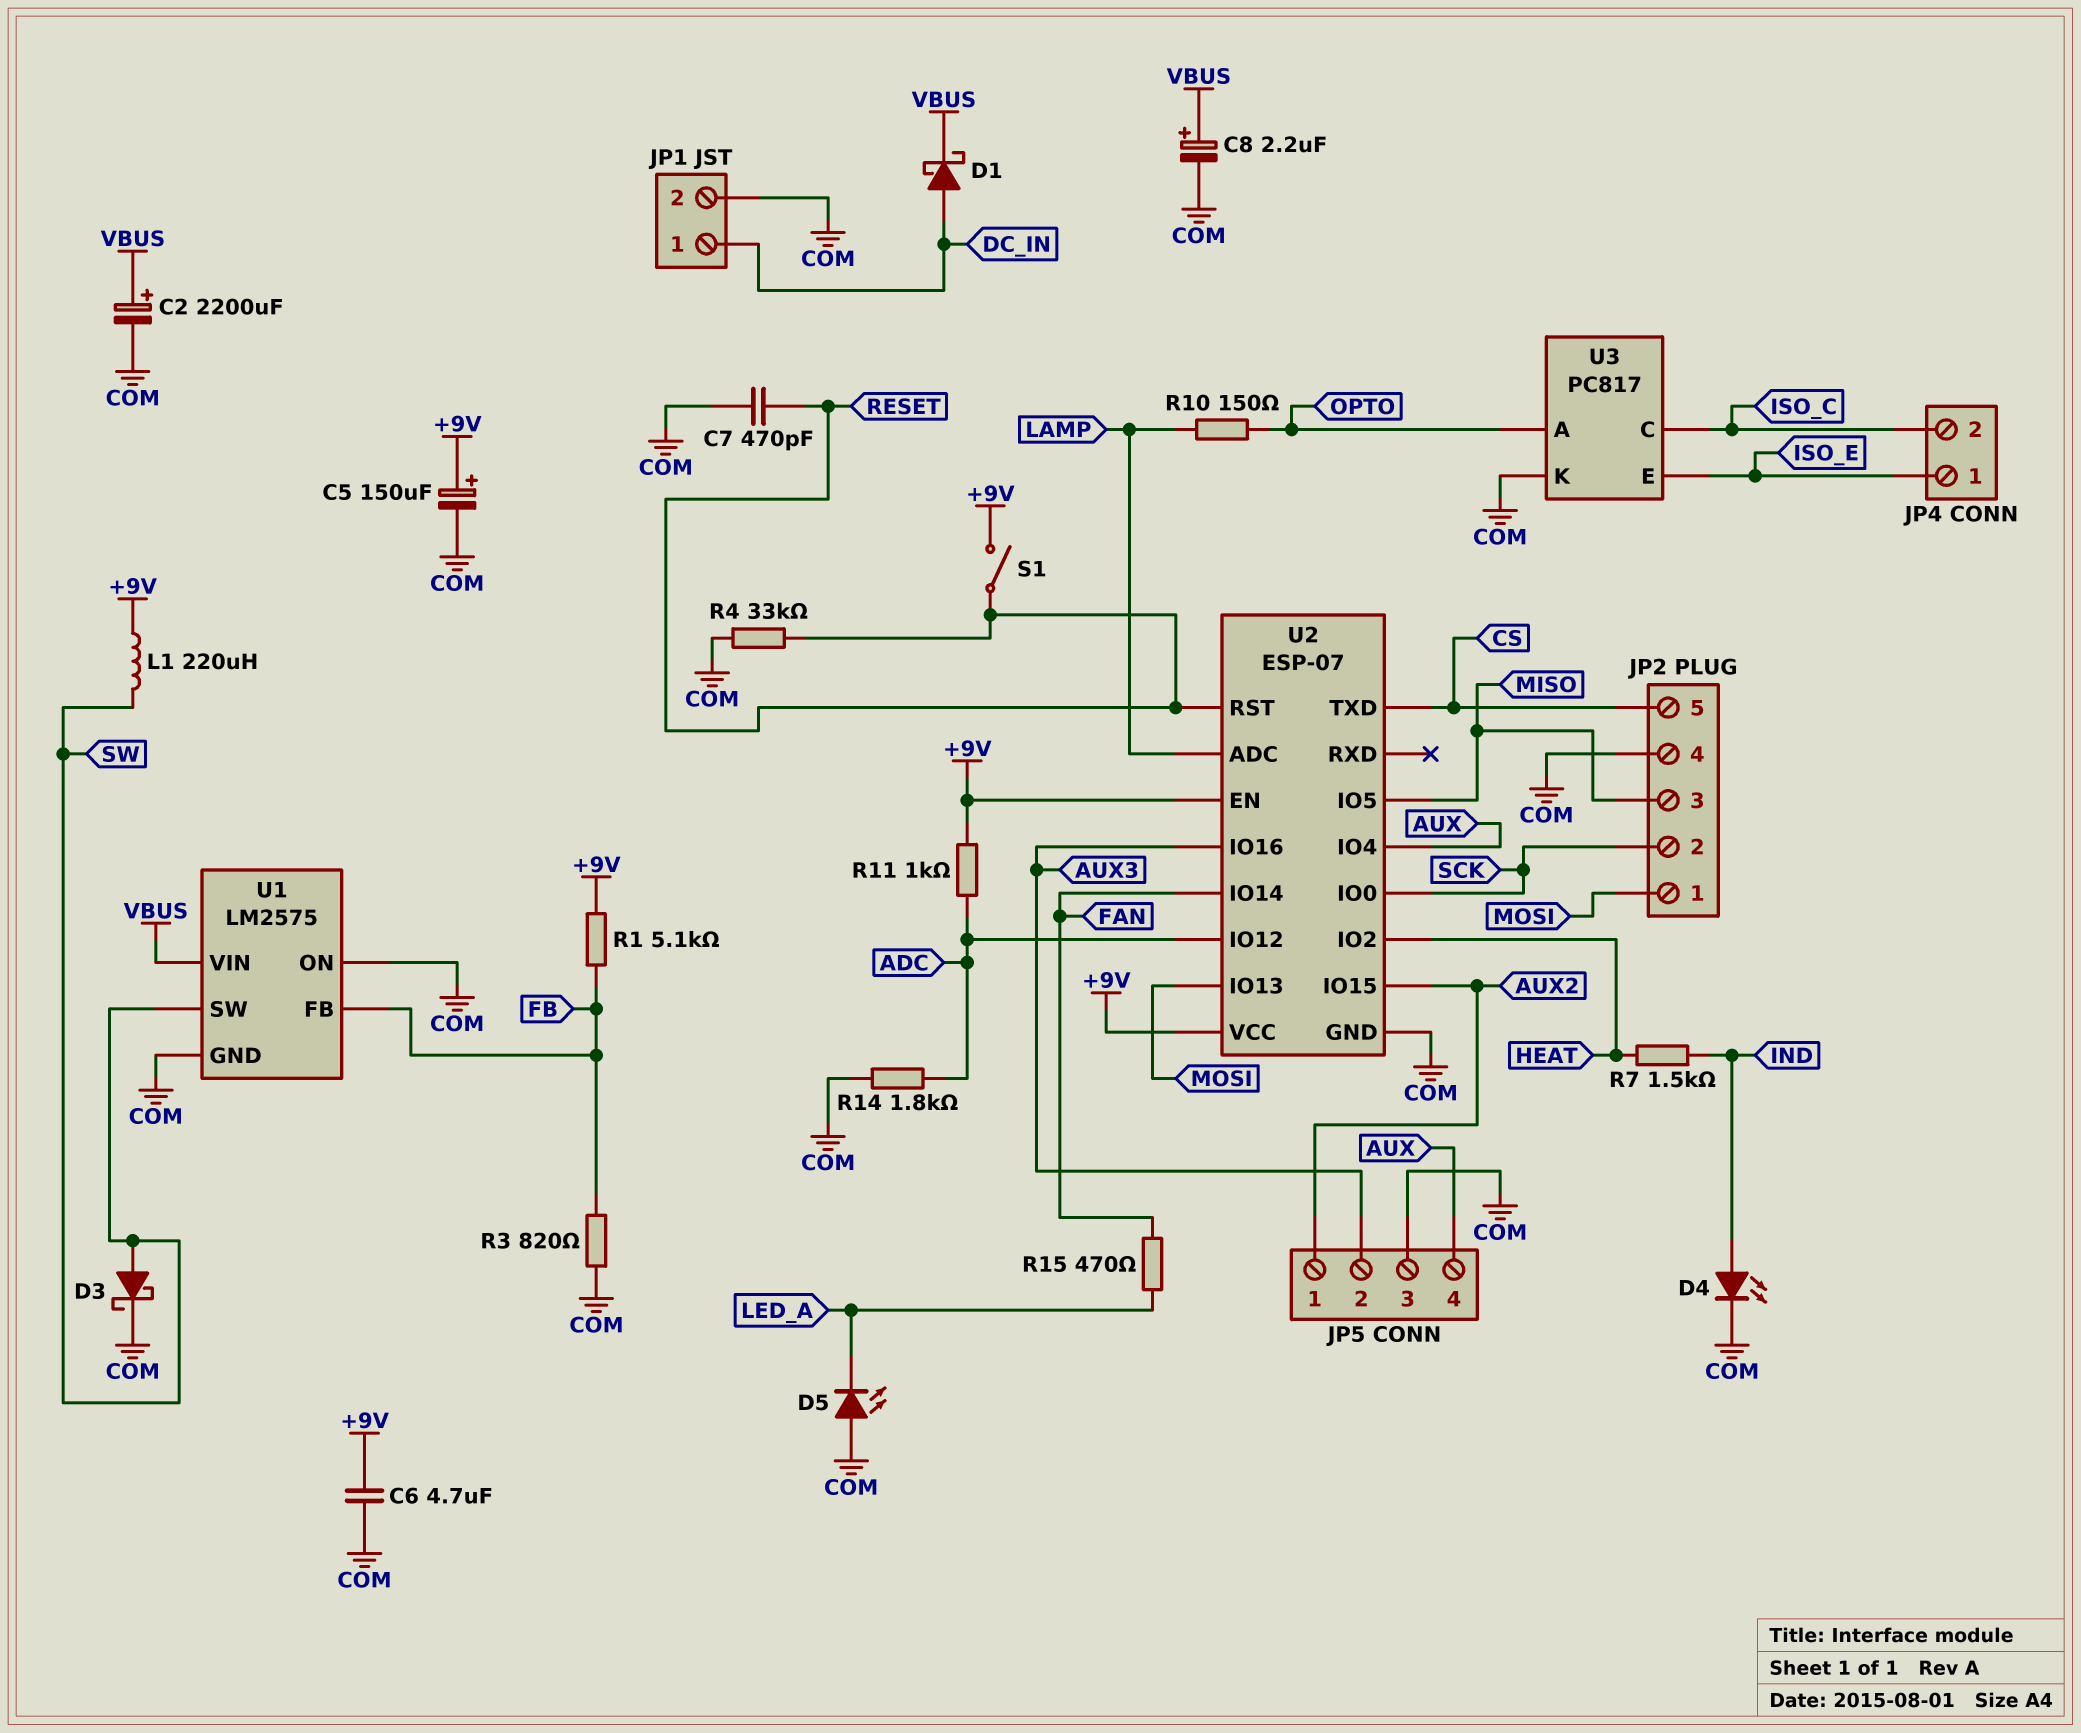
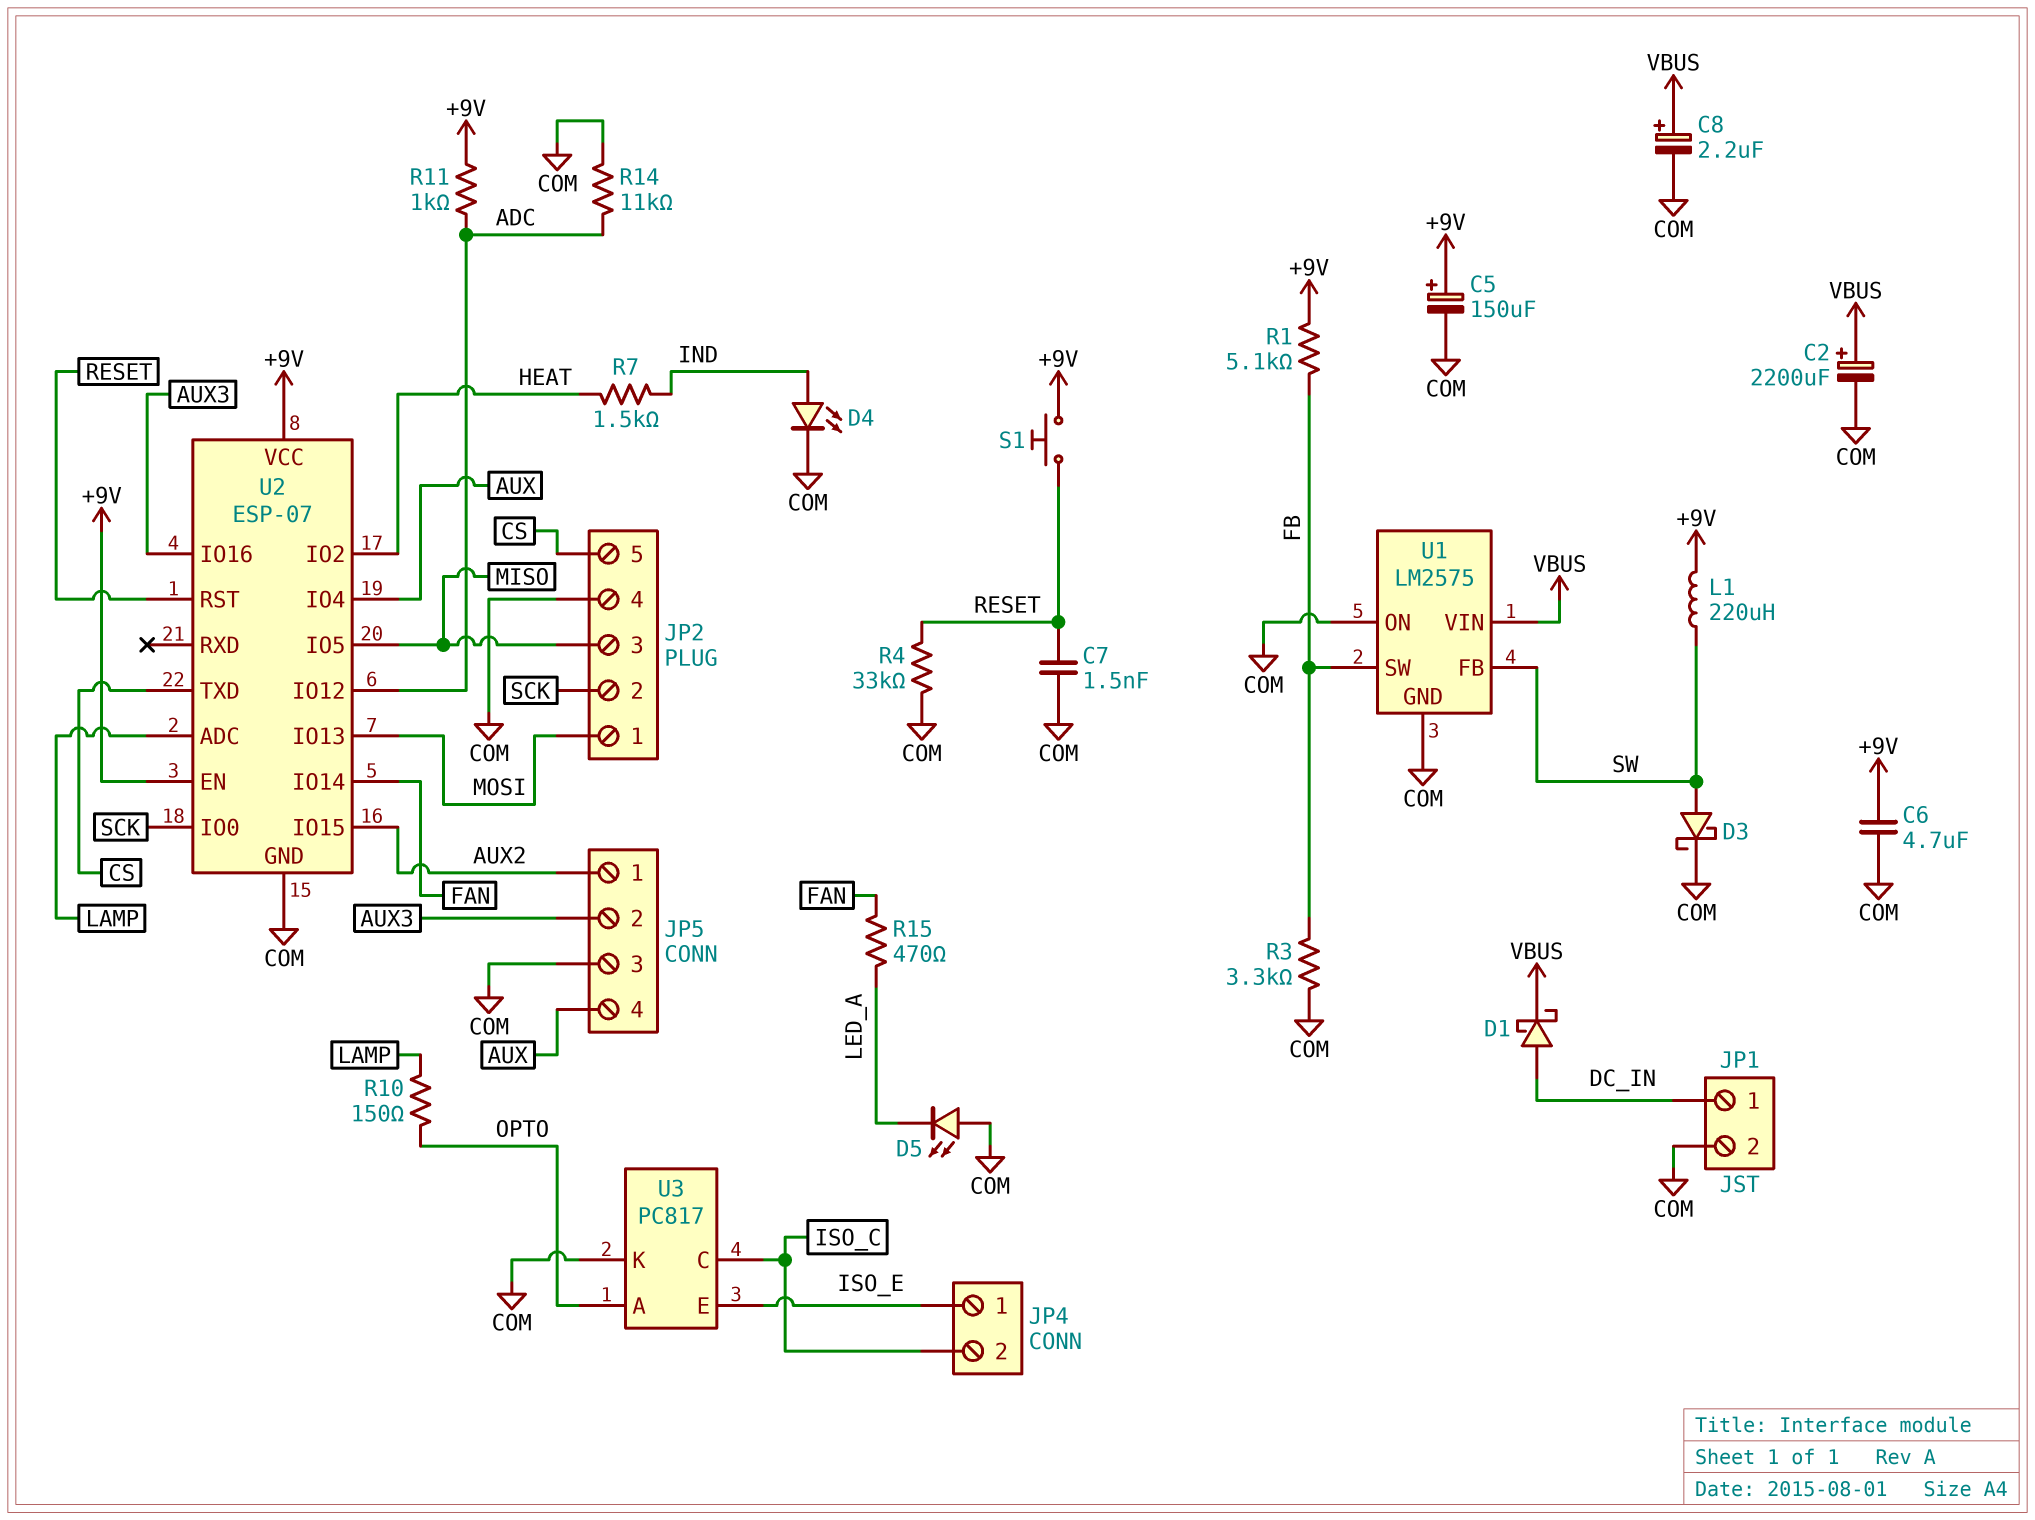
C7: 470pF (COM, RESET) -> 1.5nF (COM, RESET)
R3: 820 (COM, FB) -> 3.3k (COM, FB)
R14: 1.8k (ADC, COM) -> 11k (ADC, COM)
S1: switch (+9V, RESET) -> button (+9V, RESET)
U1 pin FB: FB -> SW
U1 pin SW: SW -> FB

